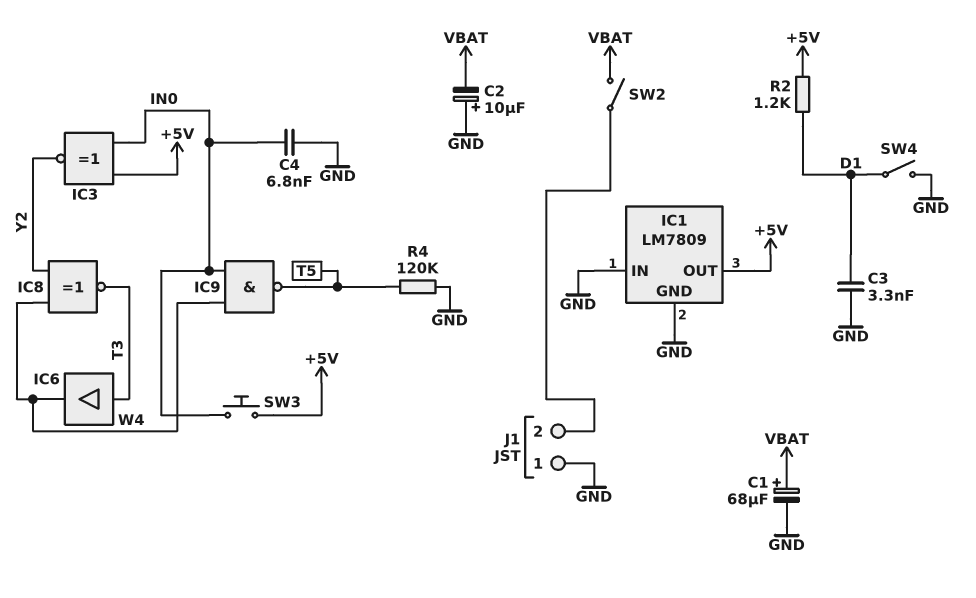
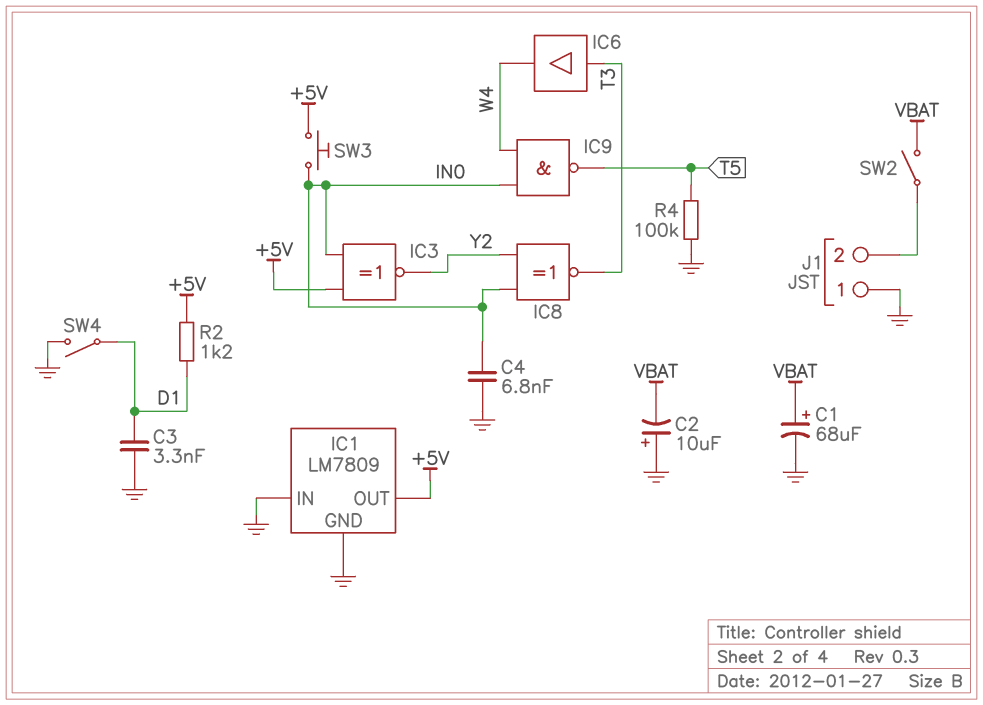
IC8: XNOR (in W4, in Y2, out T3) -> XNOR (in IN0, in Y2, out T3)
R4: 120k (GND, T5) -> 100k (GND, T5)

